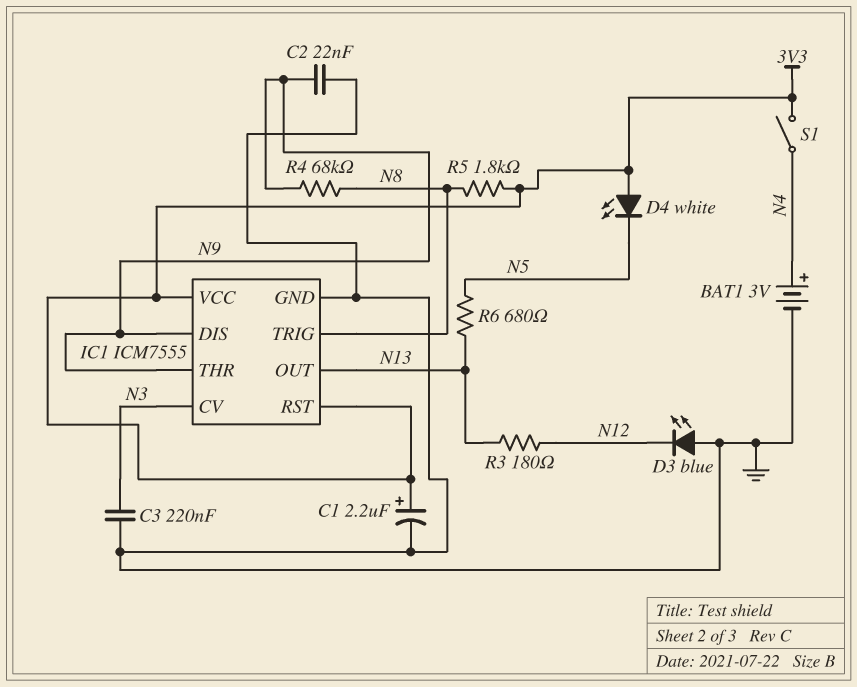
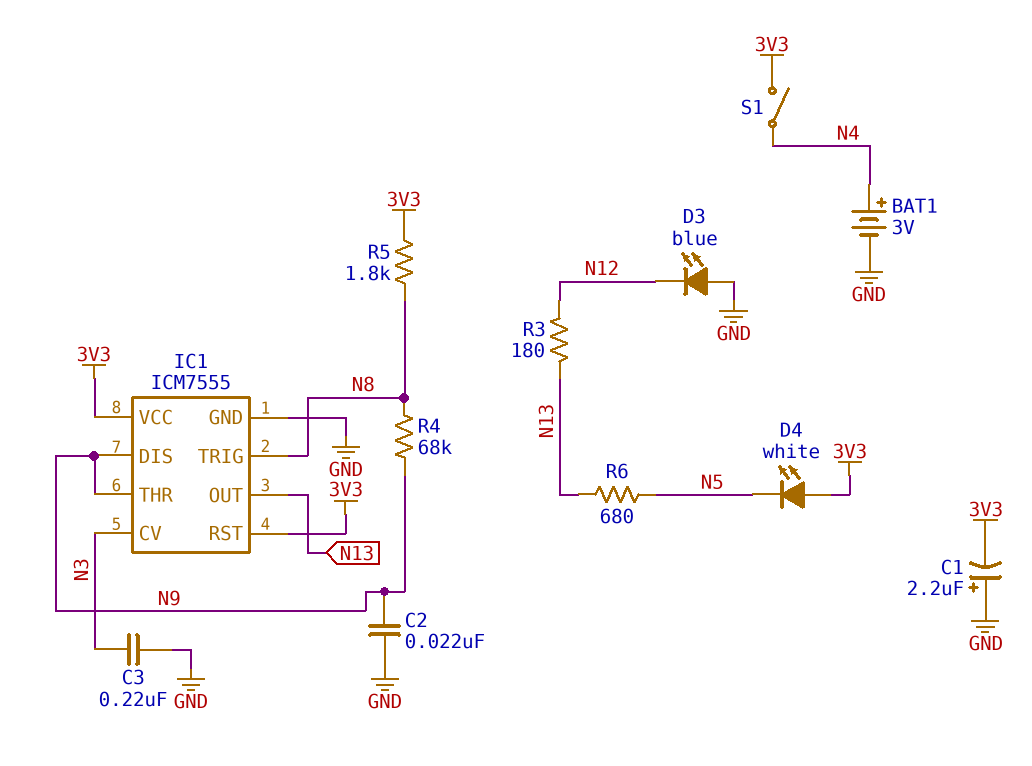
C1: 2.2uF (plus 3V3, minus GND) -> 2.2uF (plus GND, minus 3V3)

